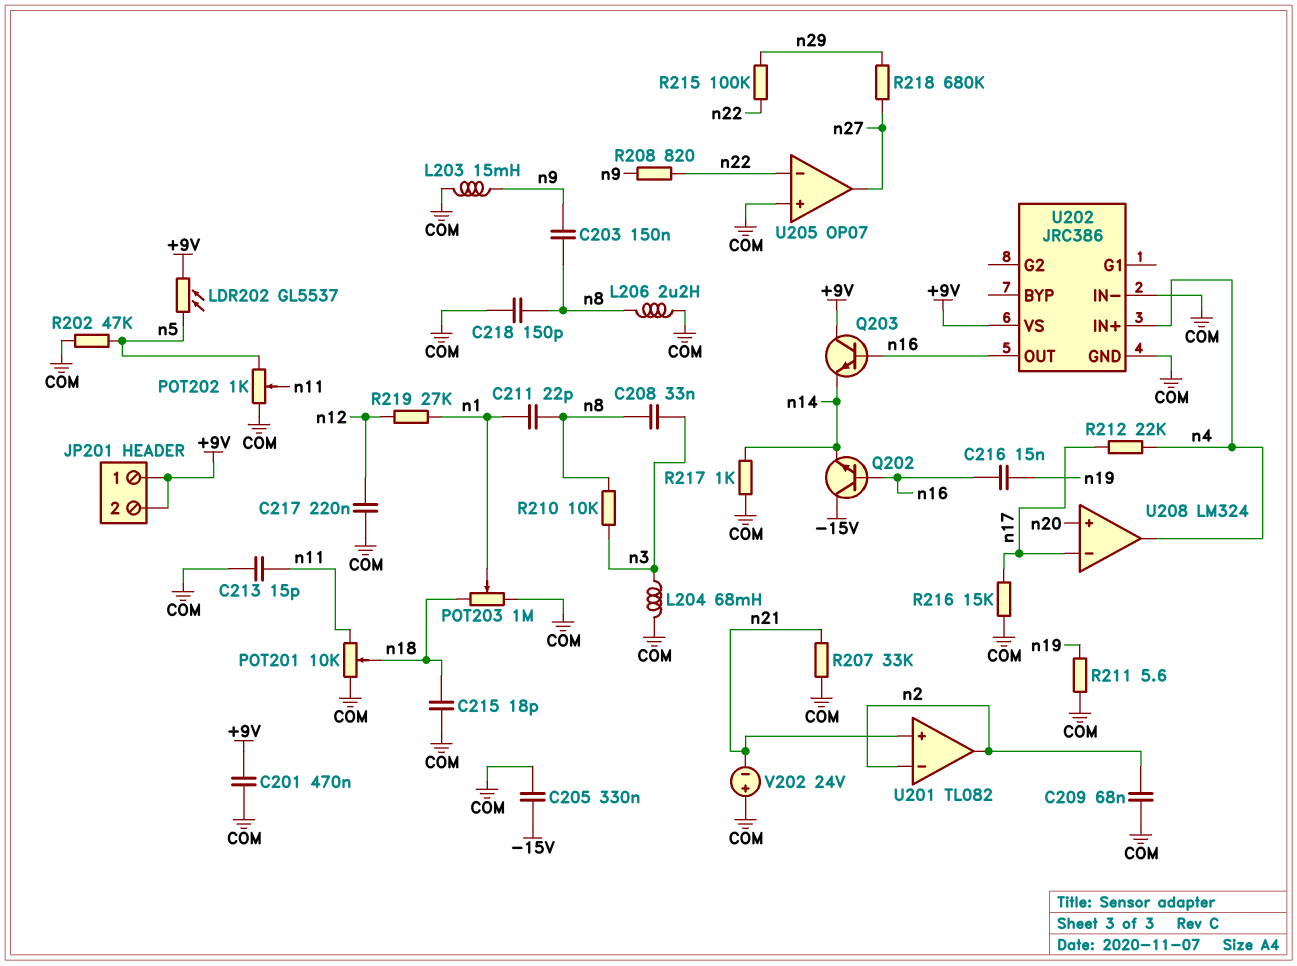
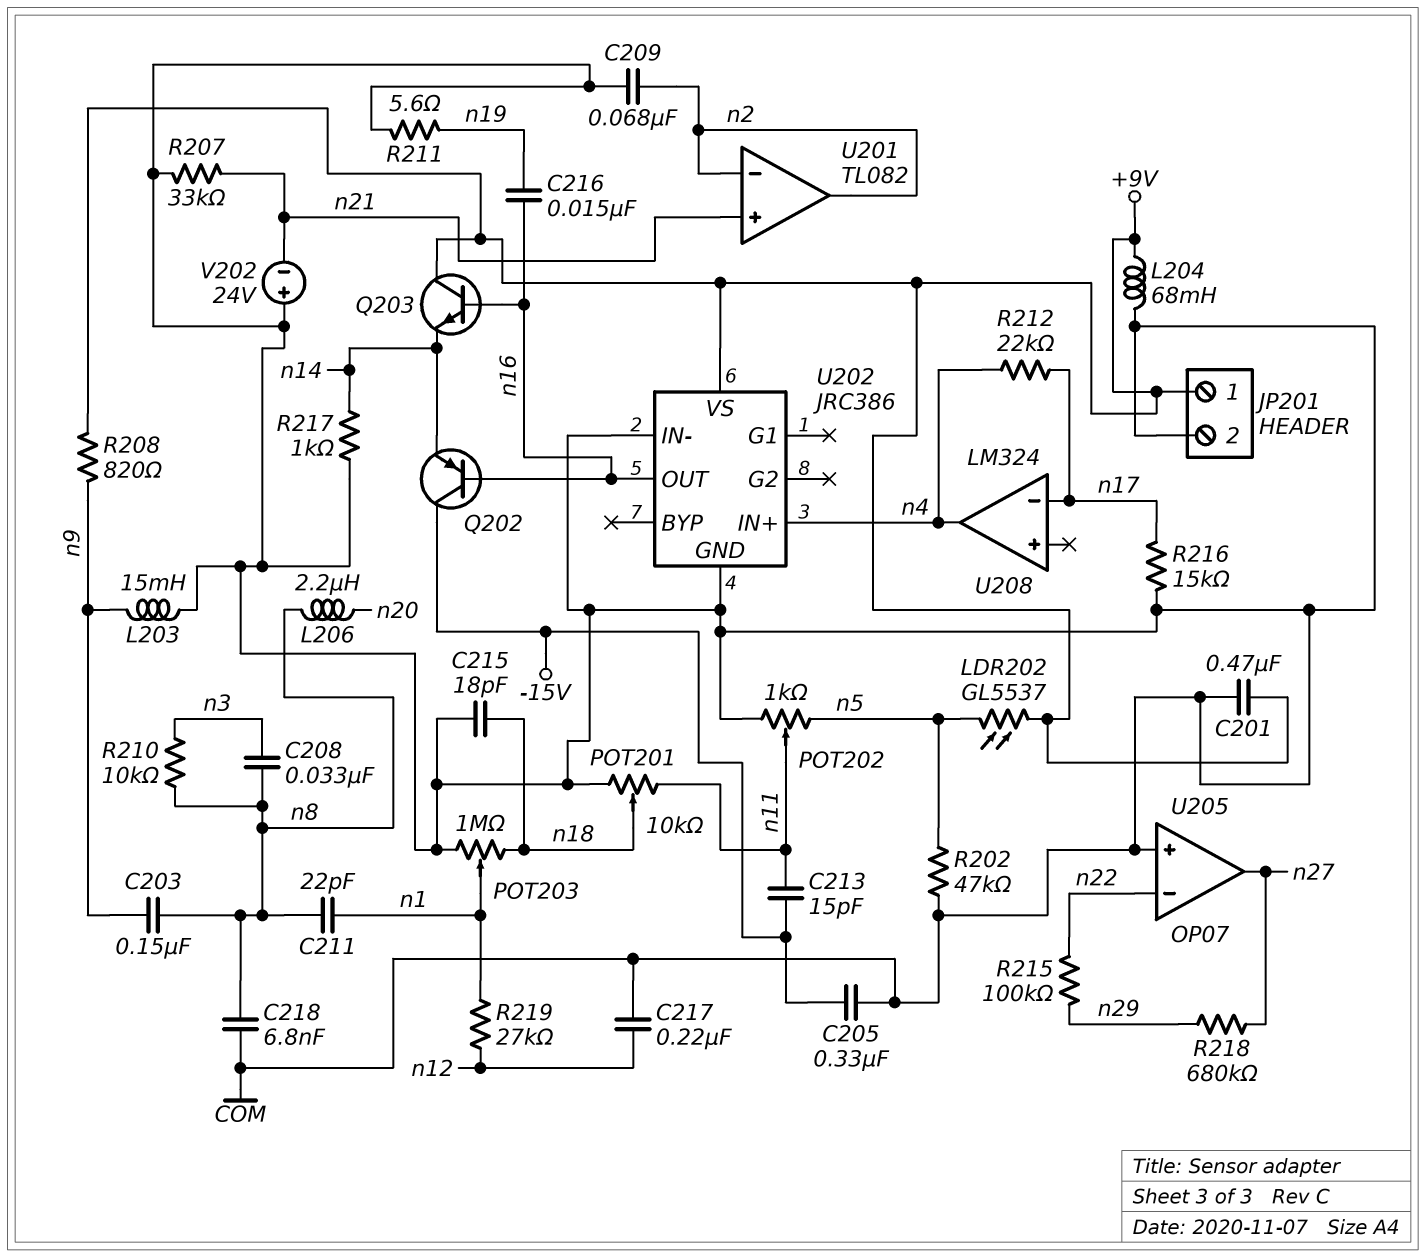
C213: 15pF (COM, n11) -> 15pF (-15V, n11)
C218: 150pF (COM, n8) -> 6.8nF (COM, n8)
JP201 pin 2: +9V -> COM
L204: 68mH (COM, n3) -> 68mH (+9V, COM)
L206: 2.2uH (COM, n8) -> 2.2uH (n8, n20)
Q202: NPN (B n16, C -15V, E n14) -> PNP (B n16, C -15V, E n14)
R208: 820 (n9, n22) -> 820 (+9V, n9)
U208 pin in+: n20 -> none

